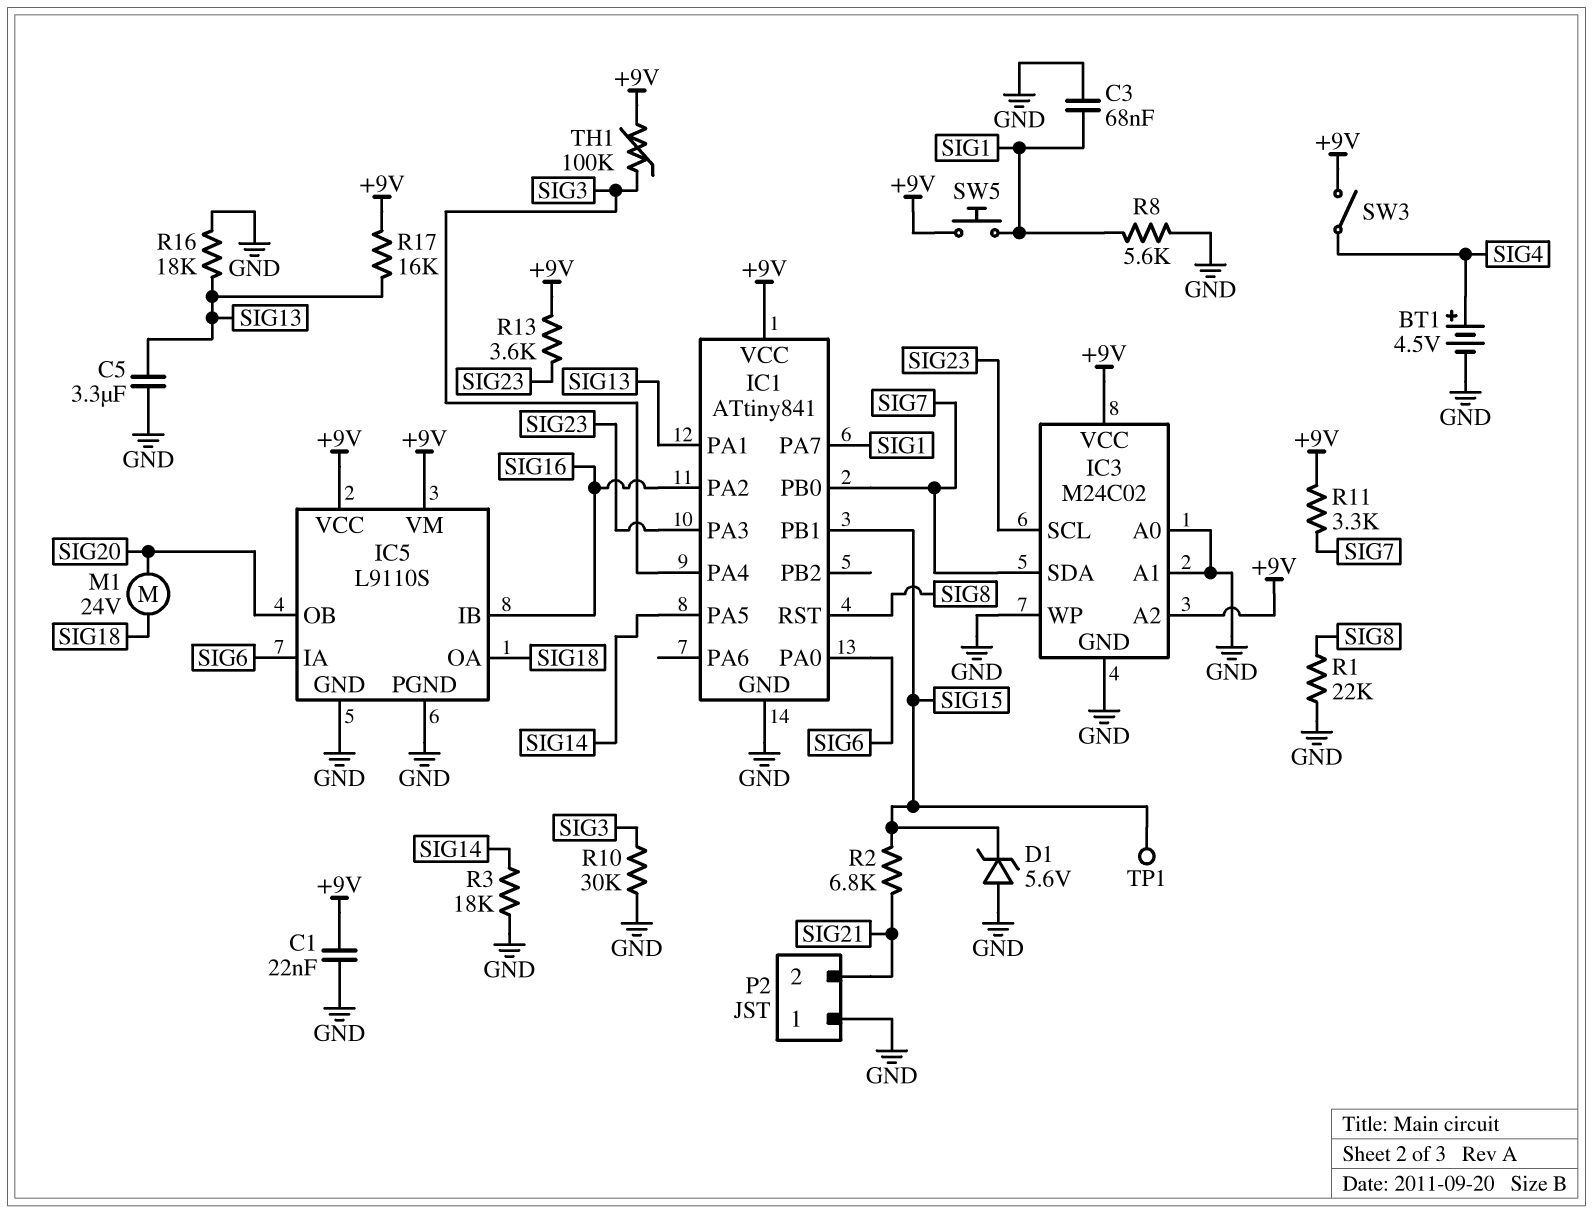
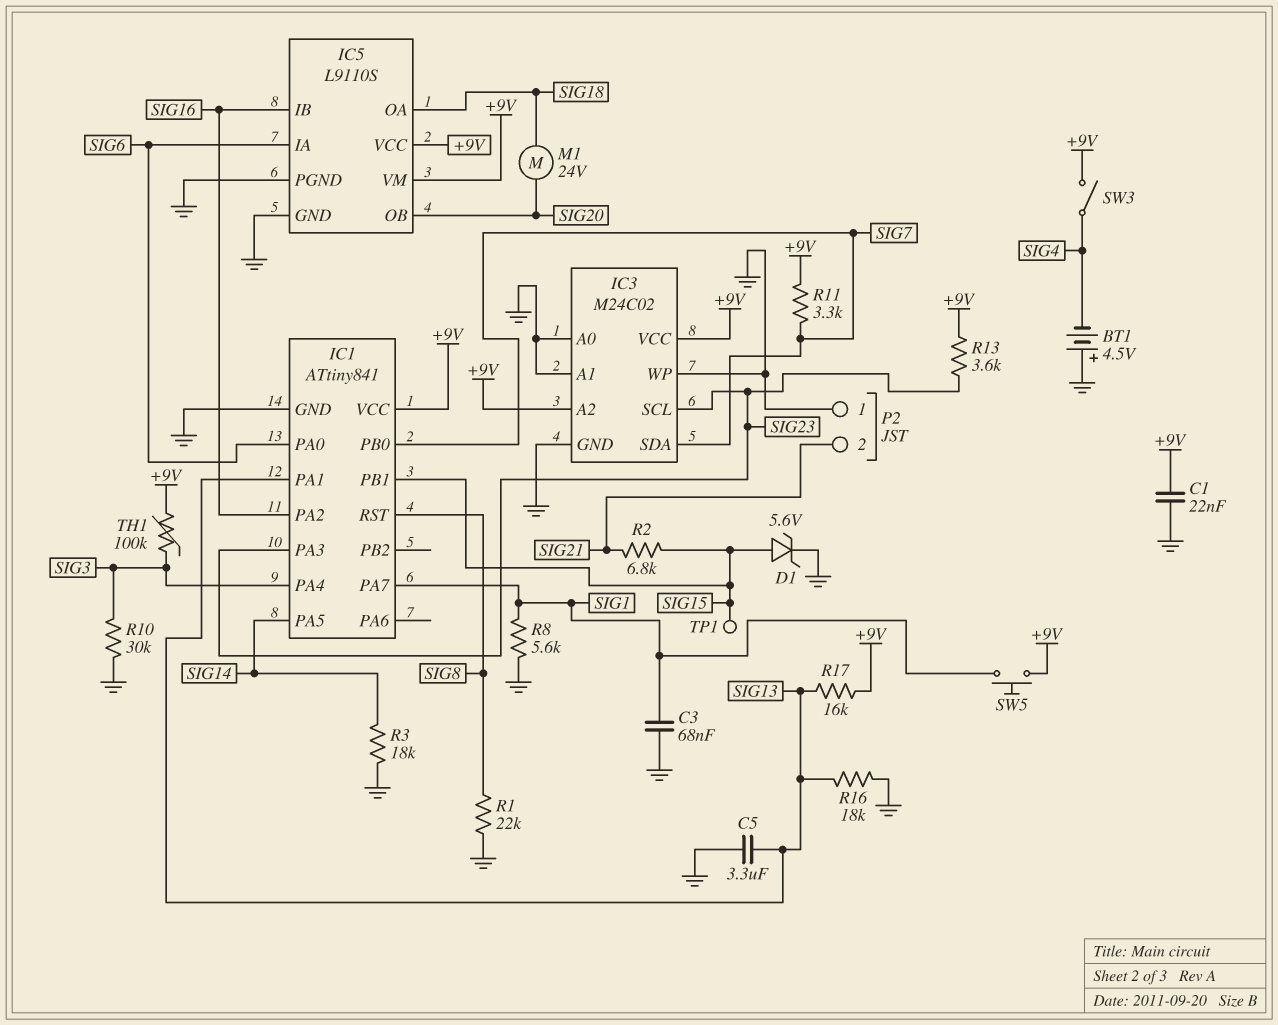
BT1: 4.5V (plus SIG4, minus GND) -> 4.5V (plus GND, minus SIG4)
D1: zener 5.6V (A GND, K SIG15) -> zener 5.6V (A SIG15, K GND)

